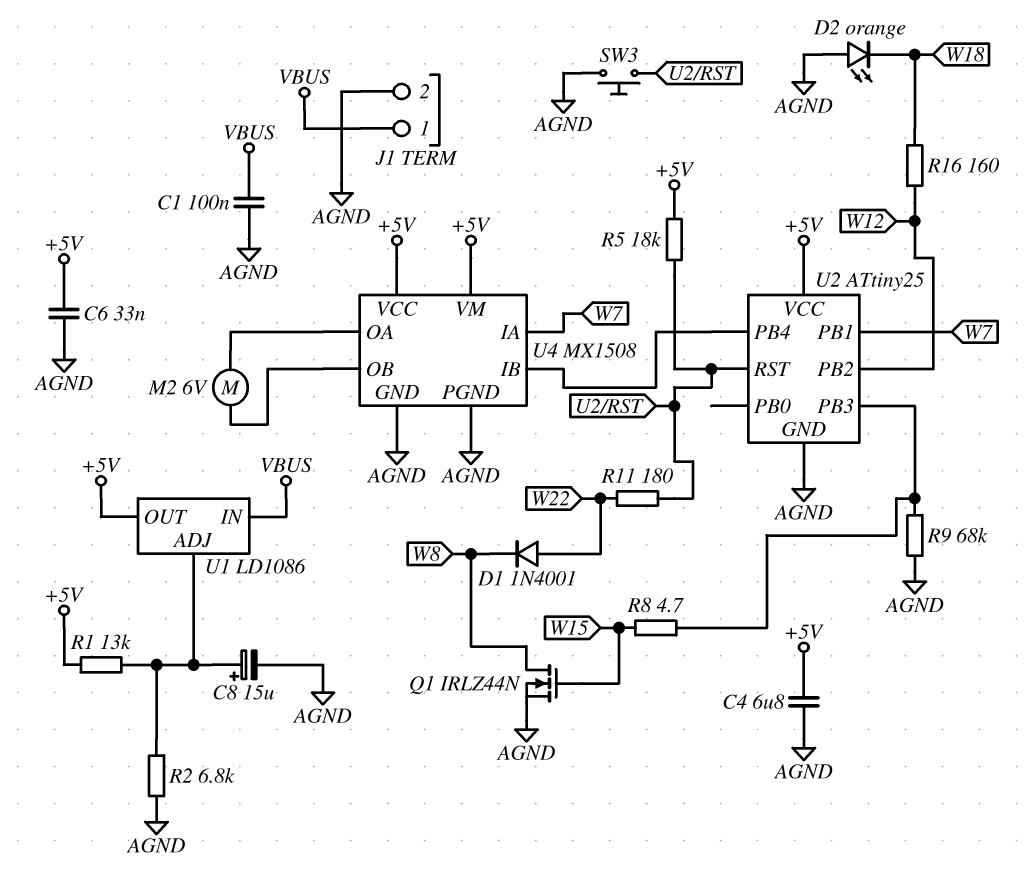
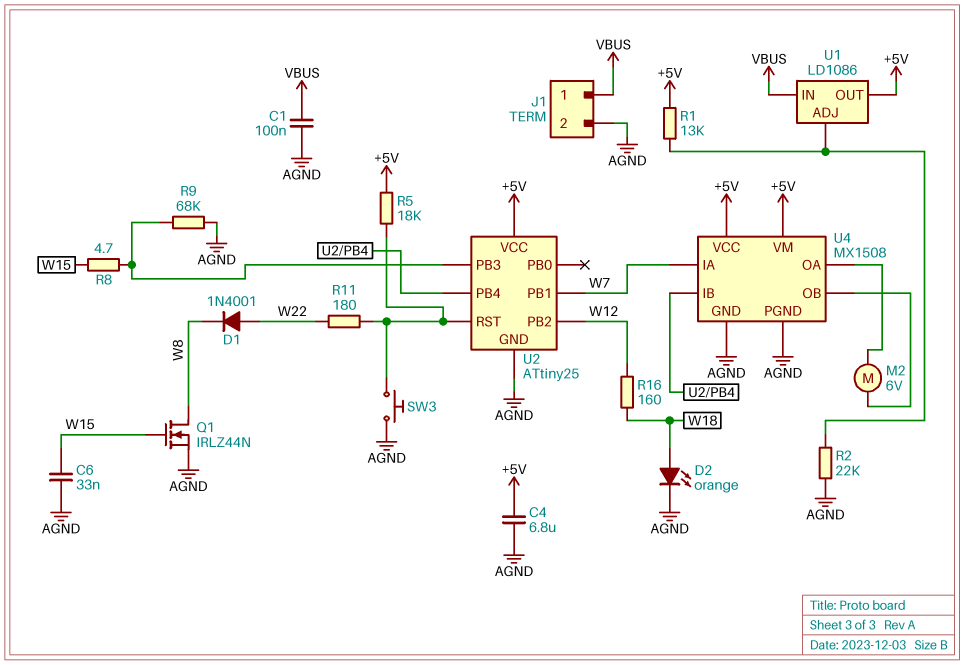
C6: 33nF (+5V, AGND) -> 33nF (AGND, W15)
C8: 15uF (plus U1/ADJ, minus AGND) -> none
D2: LED orange (A AGND, K W18) -> LED orange (A W18, K AGND)
R2: 6.8k (AGND, U1/ADJ) -> 22k (AGND, U1/ADJ)

